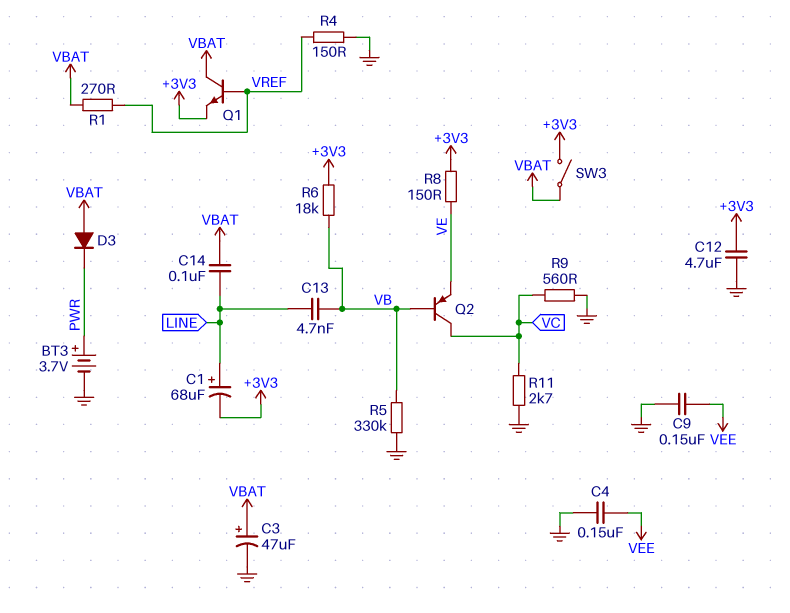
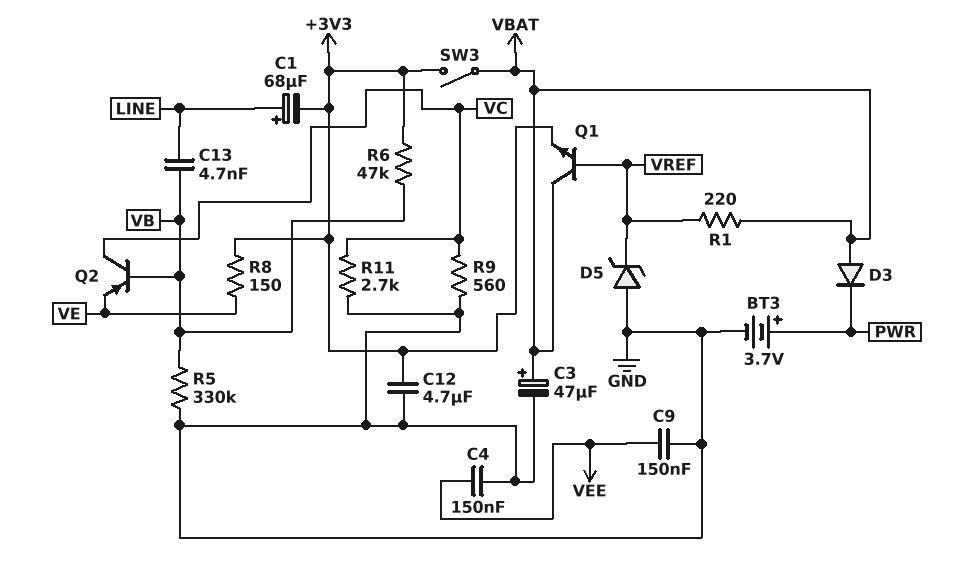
C14: 100nF (LINE, VBAT) -> none
D5: none -> zener (A GND, K VREF)
R1: 270 (VBAT, VREF) -> 220 (VBAT, VREF)
R4: 150 (GND, VREF) -> none
R6: 18k (+3V3, VB) -> 47k (+3V3, VB)

